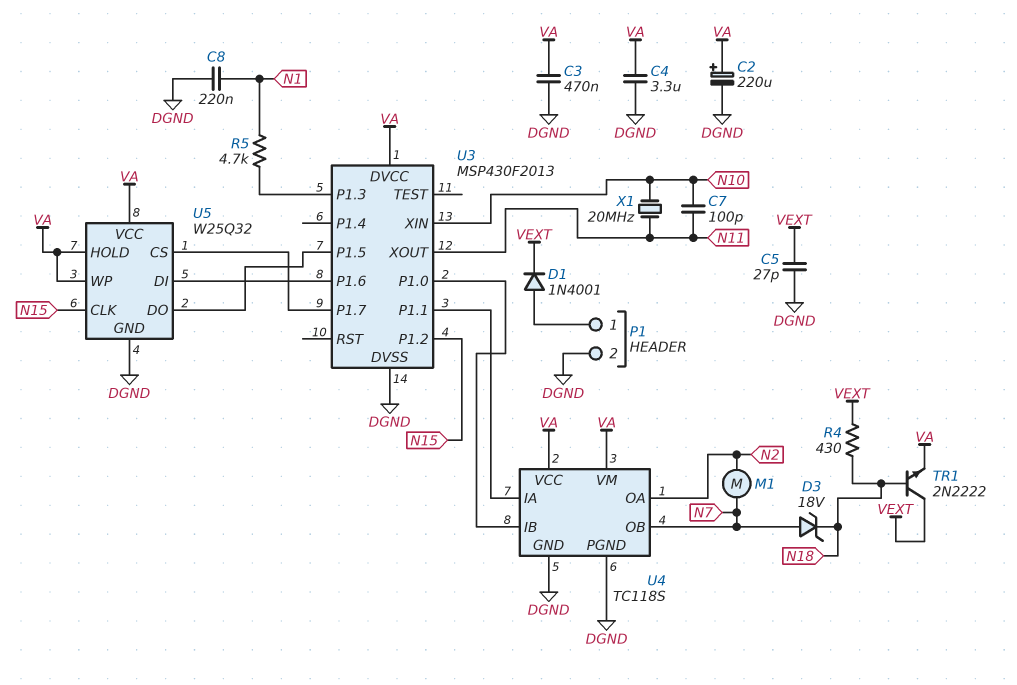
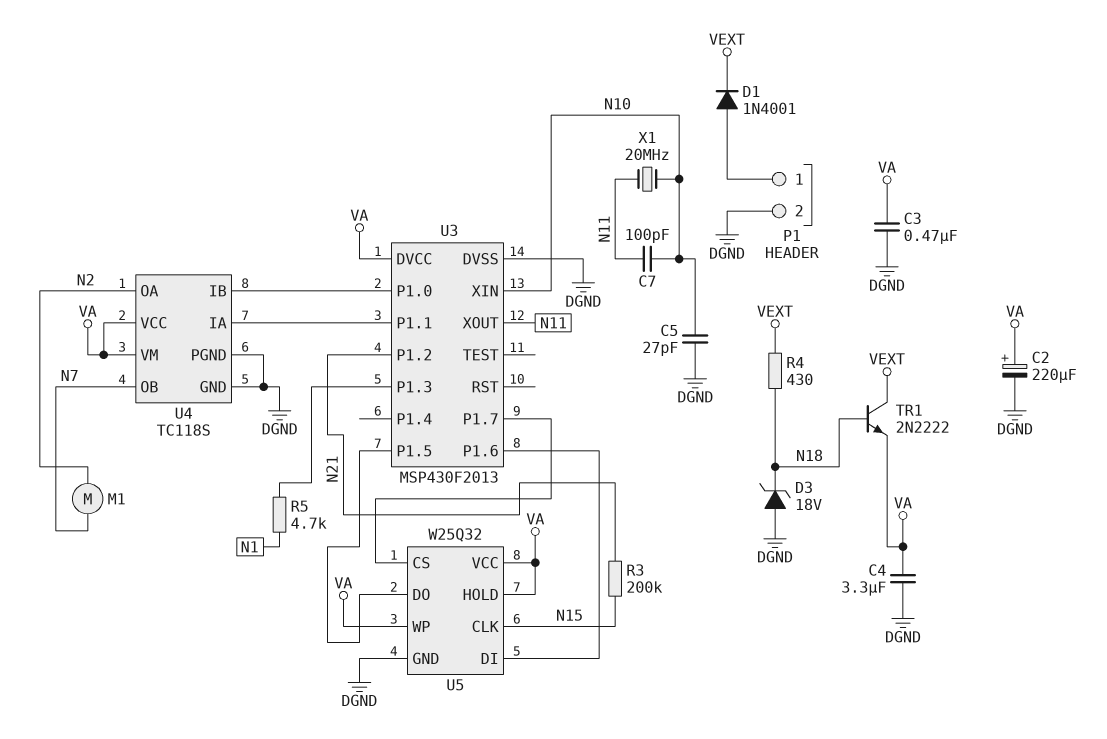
C5: 27pF (DGND, VEXT) -> 27pF (DGND, N10)
C8: 220nF (DGND, N1) -> none
D3: zener 18V (A N7, K N18) -> zener 18V (A DGND, K N18)
R3: none -> 200k (N15, N21)
U3 pin P1.2: N15 -> N21

